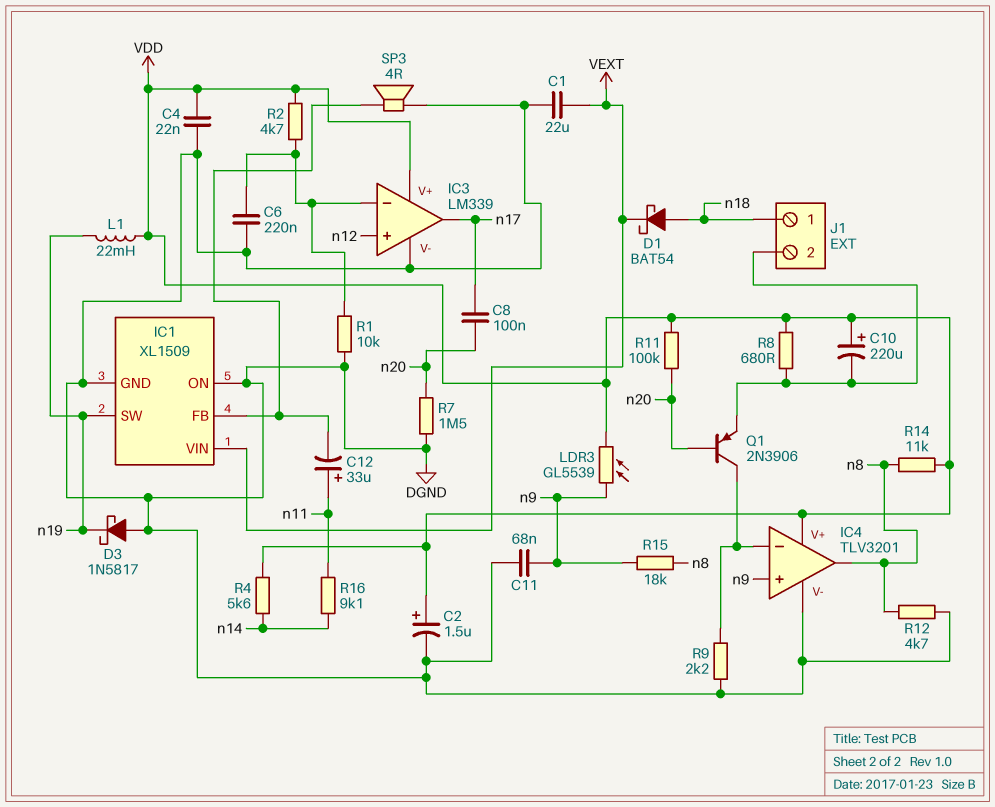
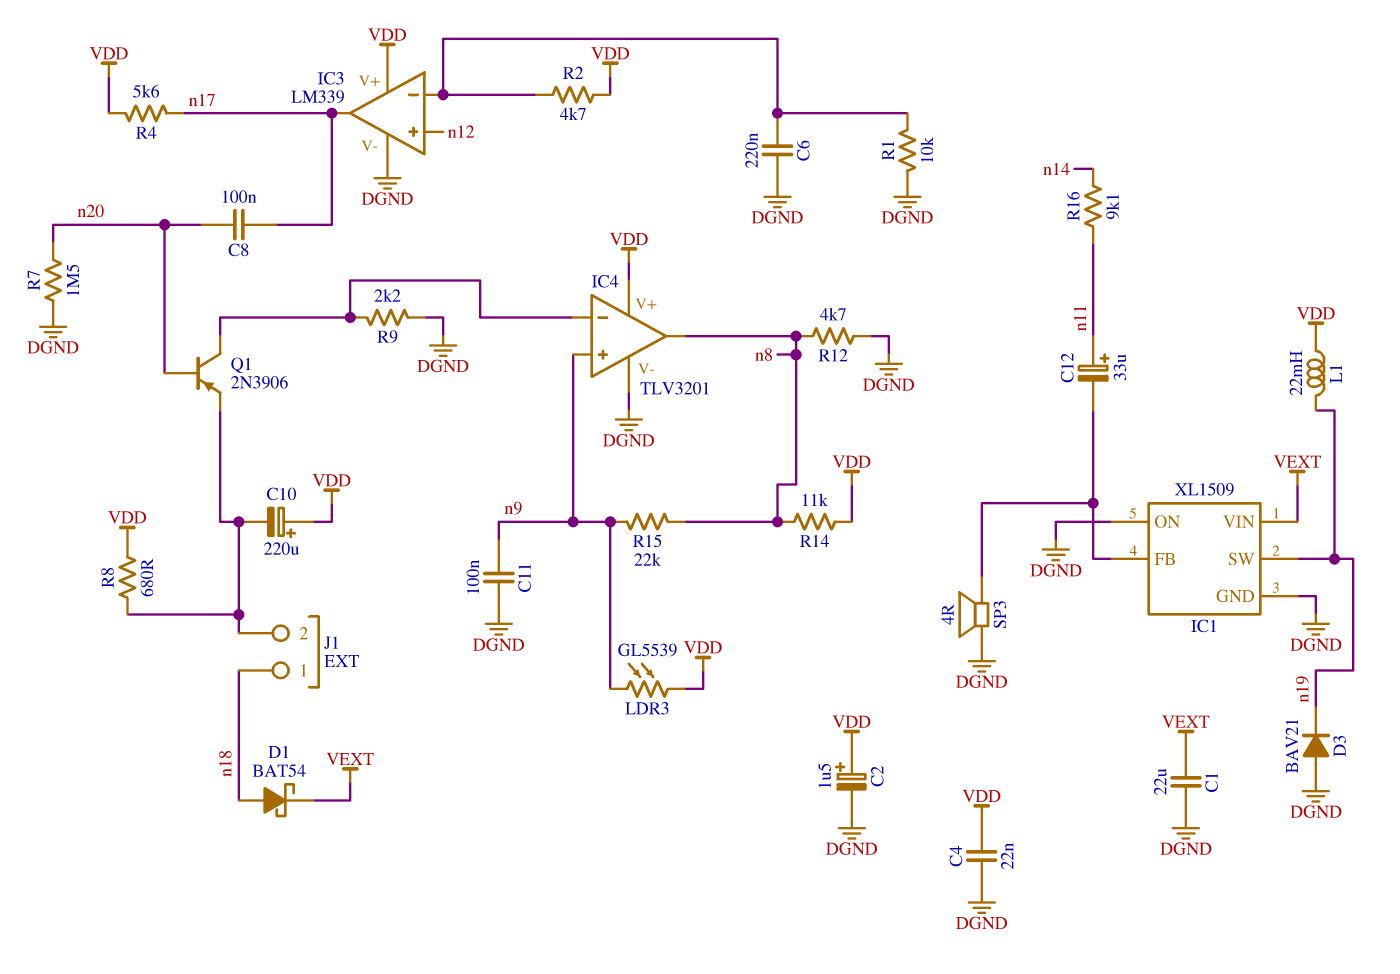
C11: 68nF (DGND, n9) -> 100nF (DGND, n9)
D3: schottky 1N5817 (A DGND, K n19) -> diode BAV21 (A DGND, K n19)
R4: 5.6k (VDD, n14) -> 5.6k (VDD, n17)
R11: 100k (VDD, n20) -> none
R15: 18k (n8, n9) -> 22k (n8, n9)

